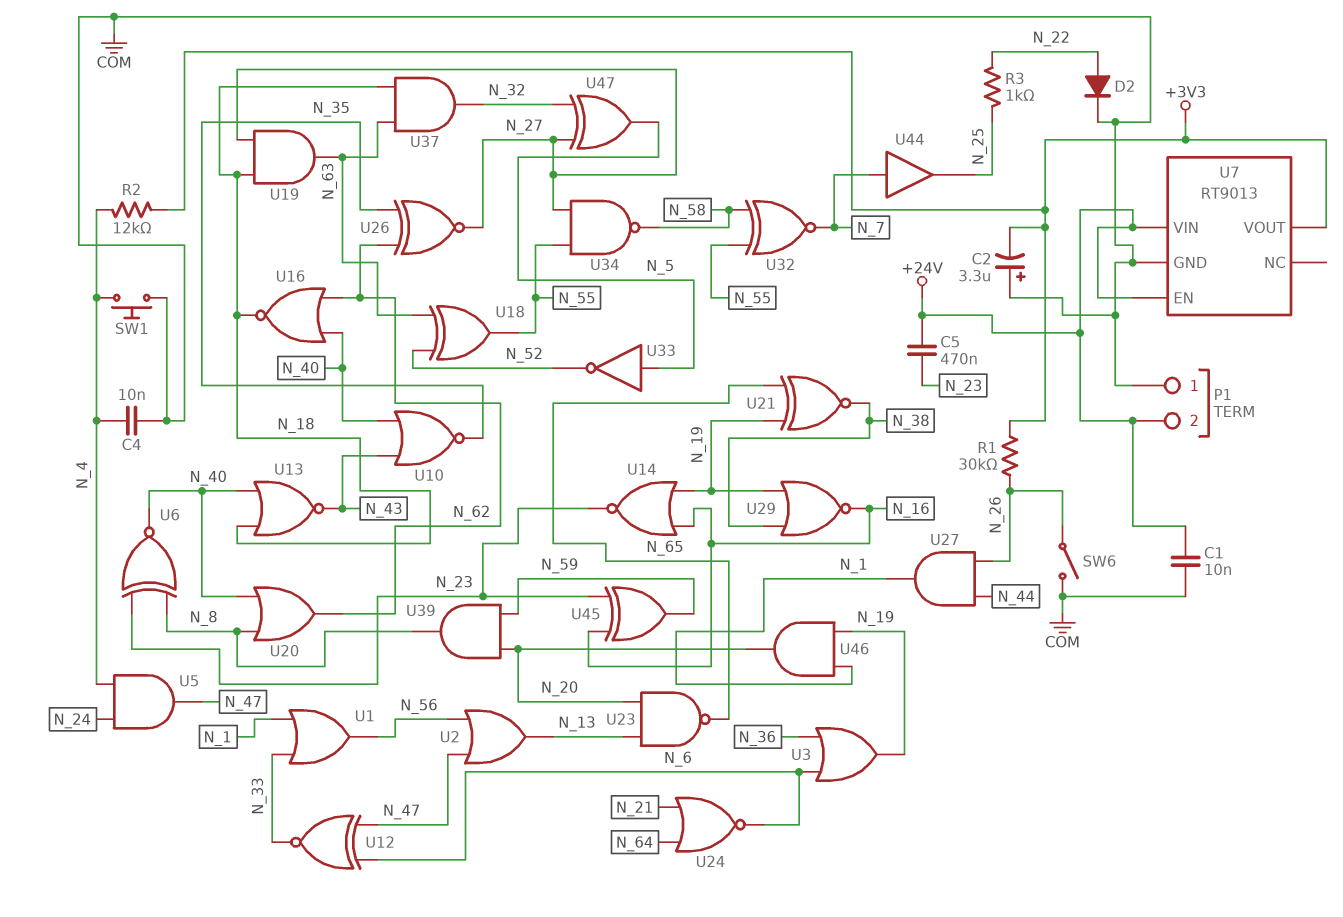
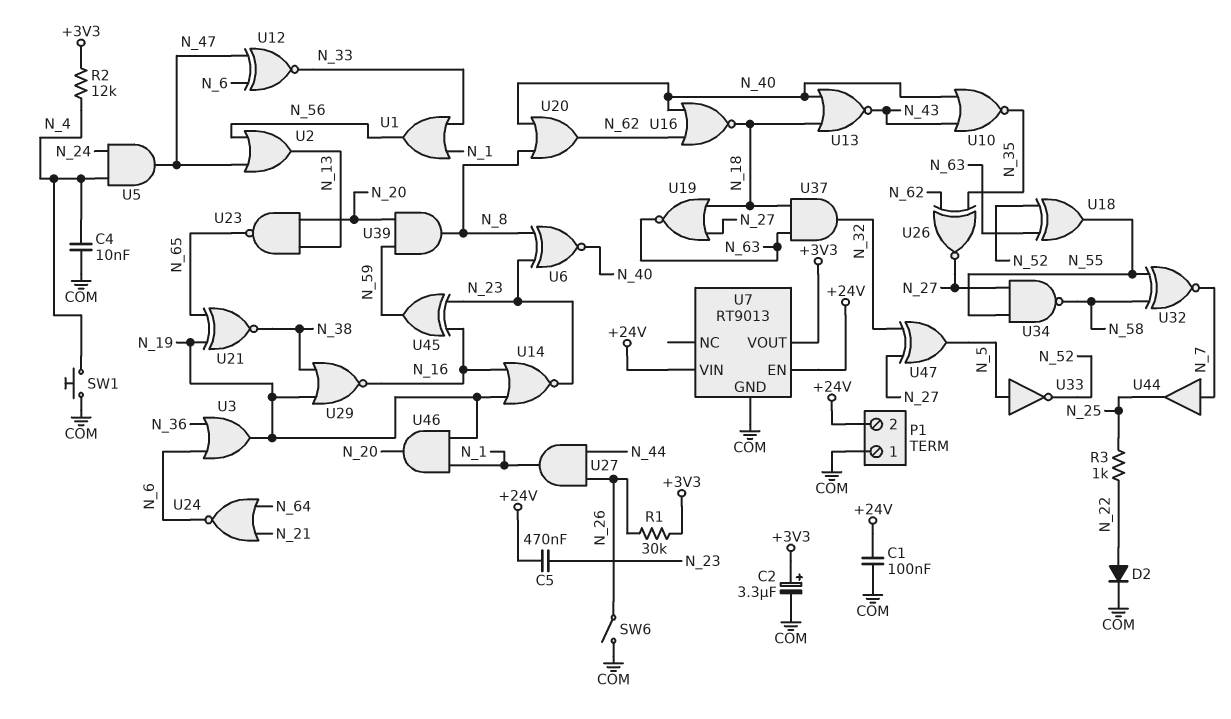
C1: 10nF (+24V, COM) -> 100nF (+24V, COM)
C2: 3.3uF (plus COM, minus +3V3) -> 3.3uF (plus +3V3, minus COM)
U19: AND (in N_18, in N_27, out N_63) -> NOR (in N_18, in N_27, out N_63)

